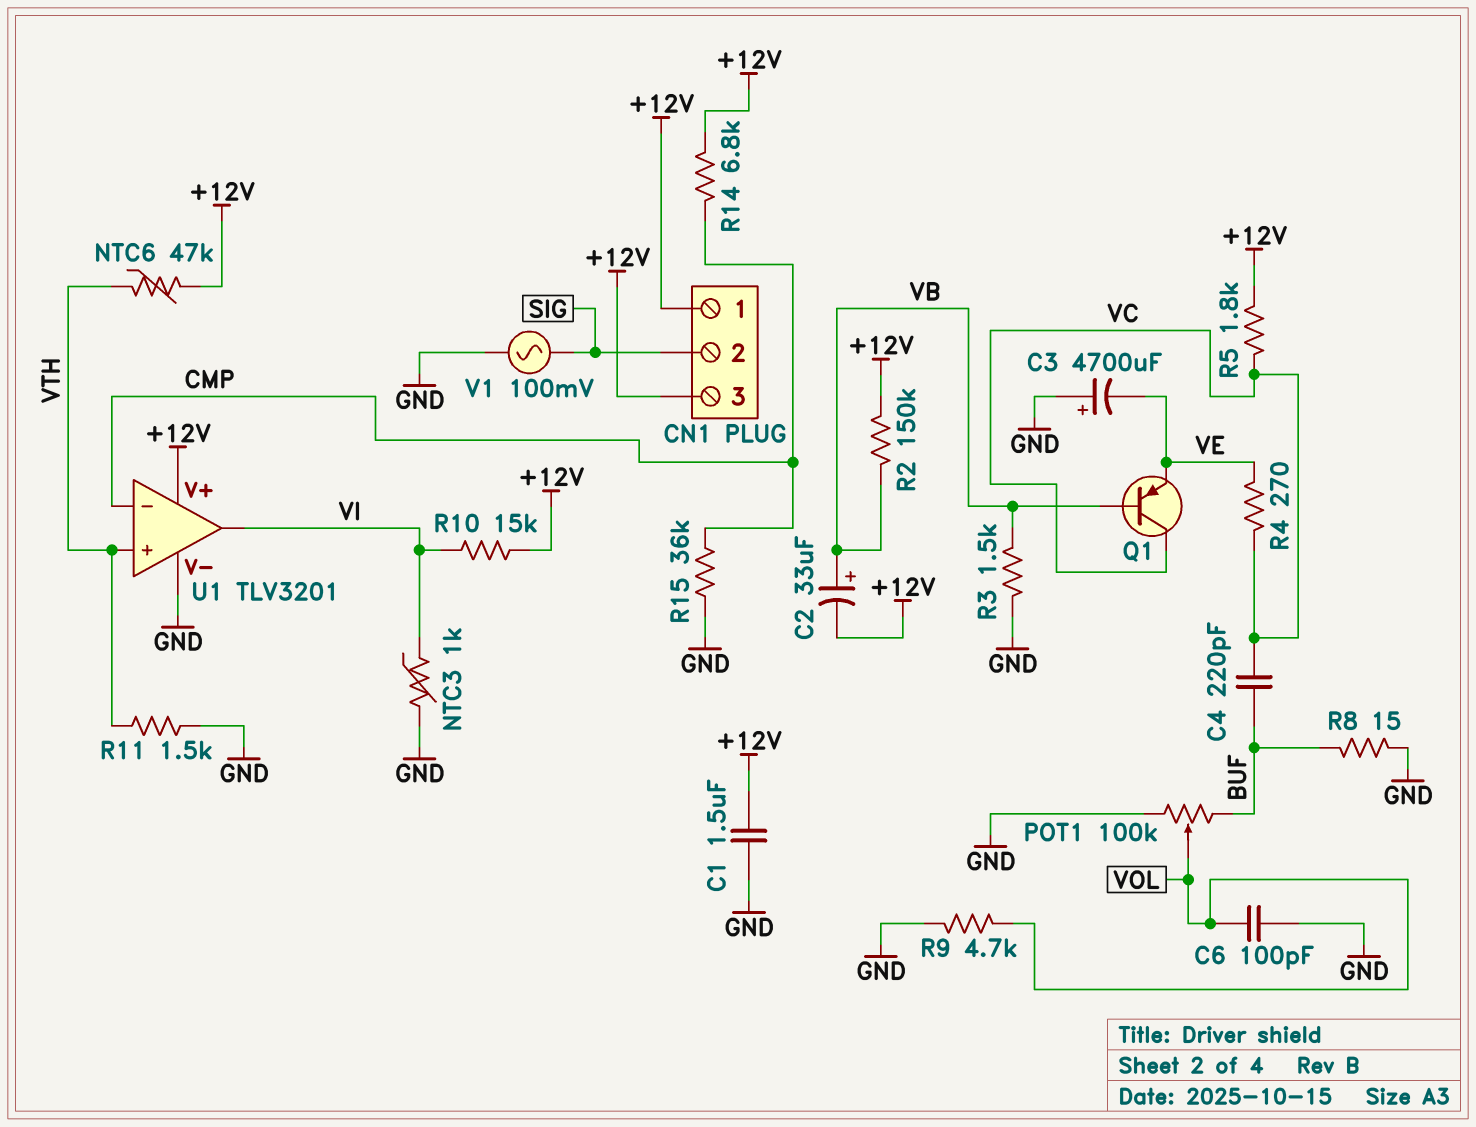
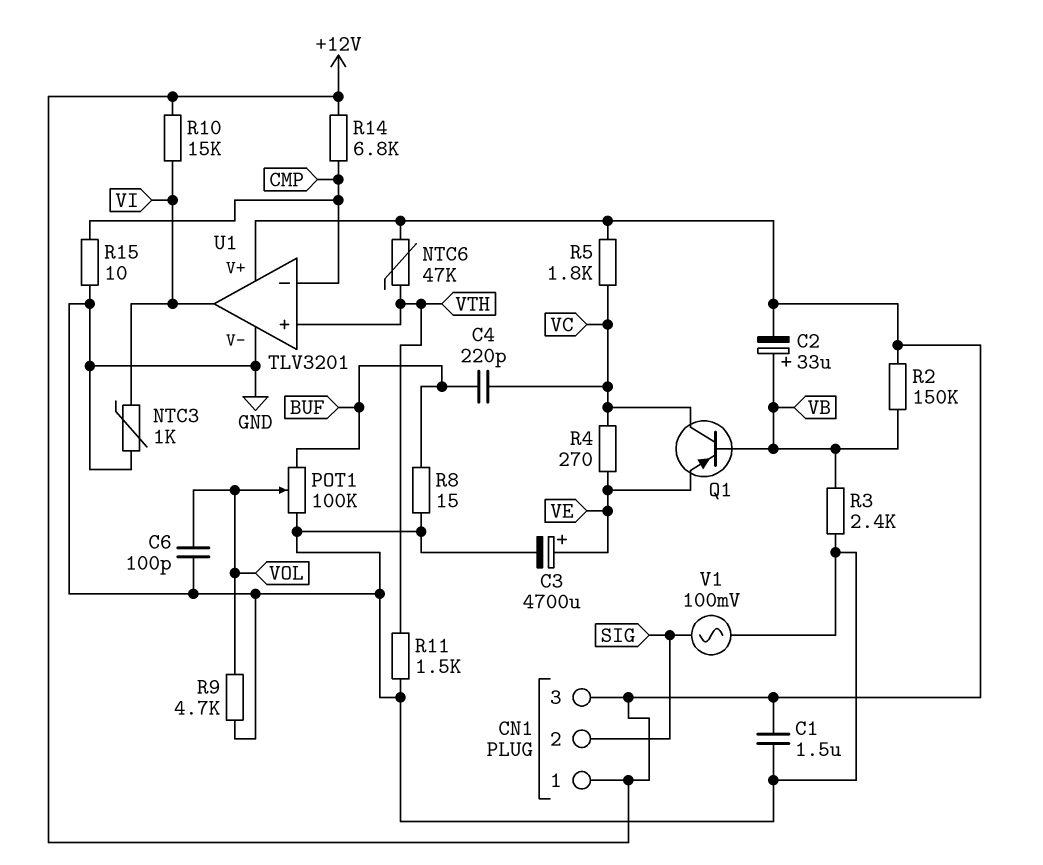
C3: 4700uF (plus GND, minus VE) -> 4700uF (plus VE, minus GND)
R3: 1.5k (GND, VB) -> 2.4k (GND, VB)
R15: 36k (CMP, GND) -> 10 (CMP, GND)

